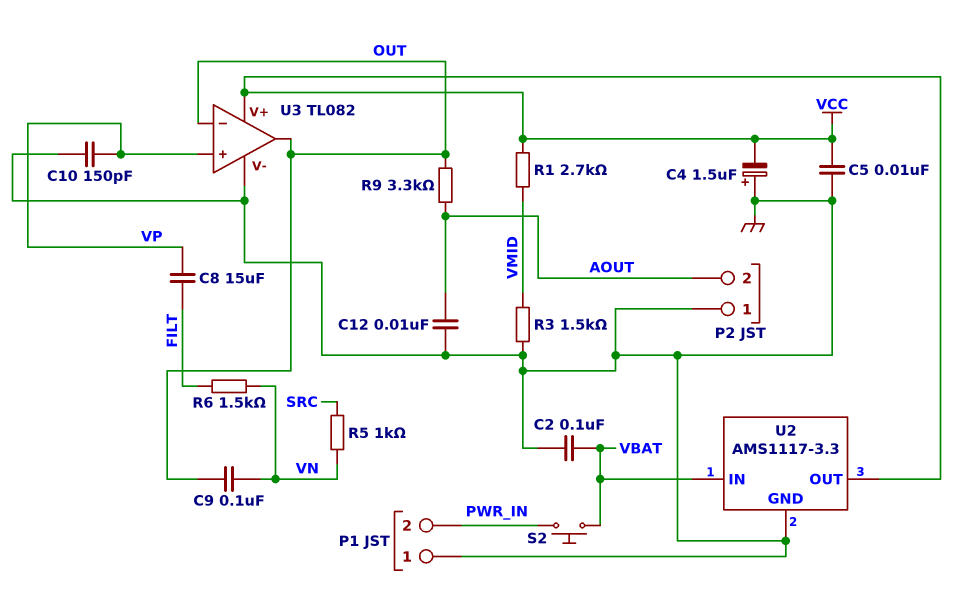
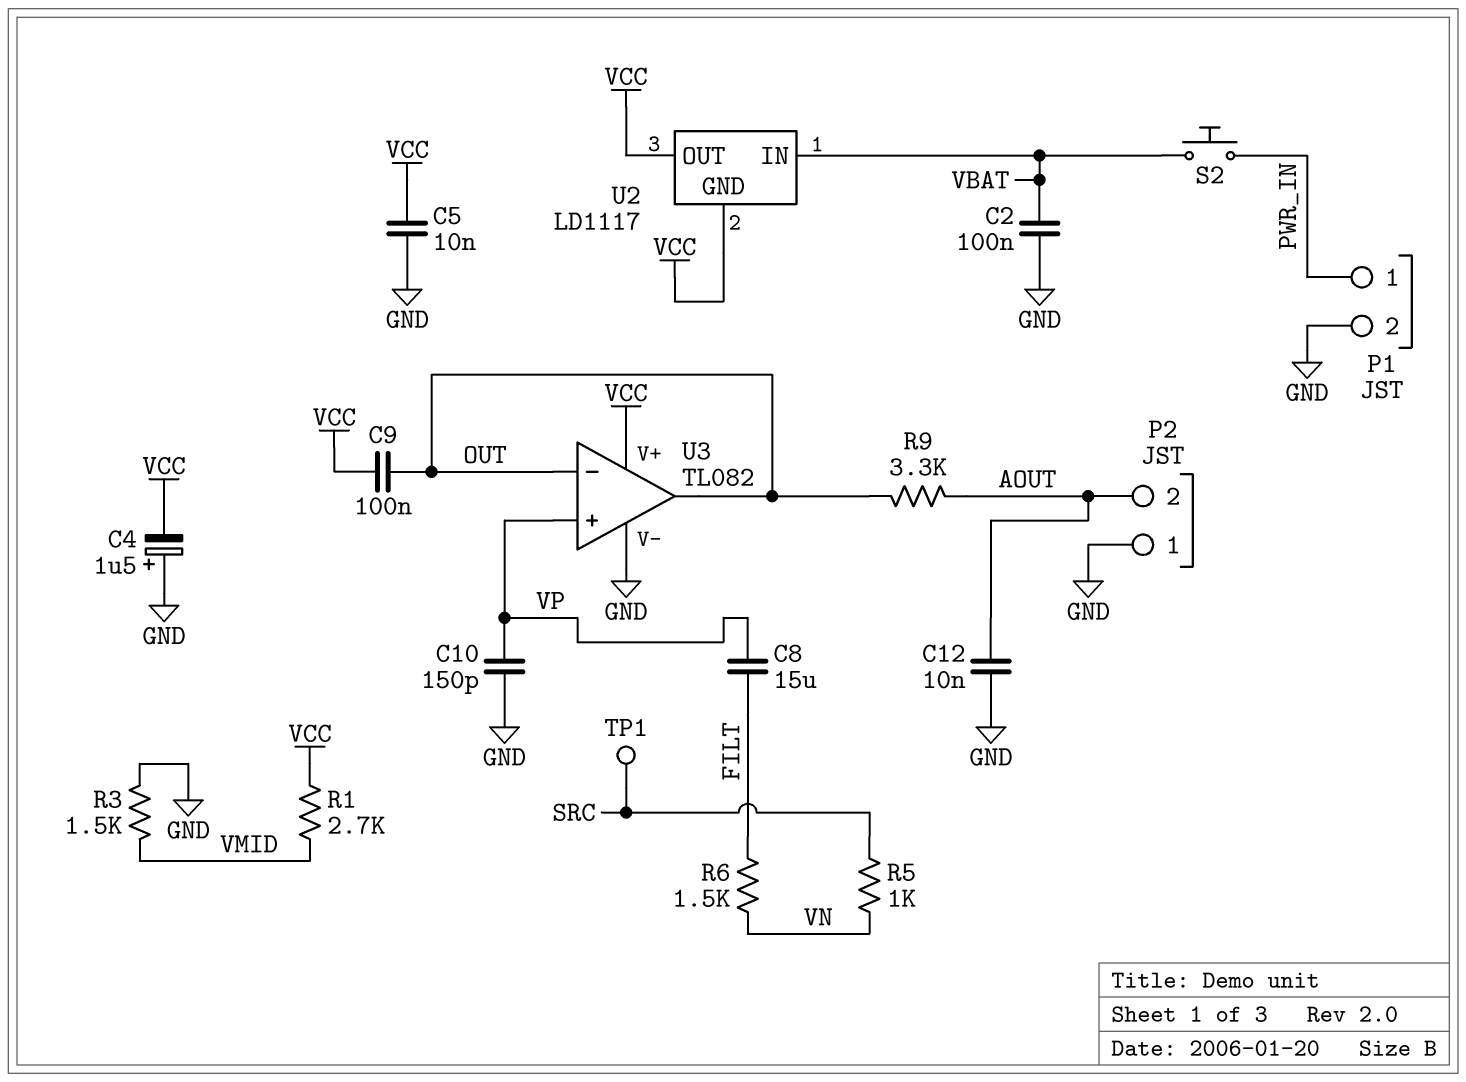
C9: 100nF (OUT, VN) -> 100nF (OUT, VCC)
P1 pin 1: GND -> PWR_IN
P1 pin 2: PWR_IN -> GND
TP1: none -> test point (SRC)
U2: AMS1117-3.3 -> LD1117
U2 pin GND: GND -> VCC

